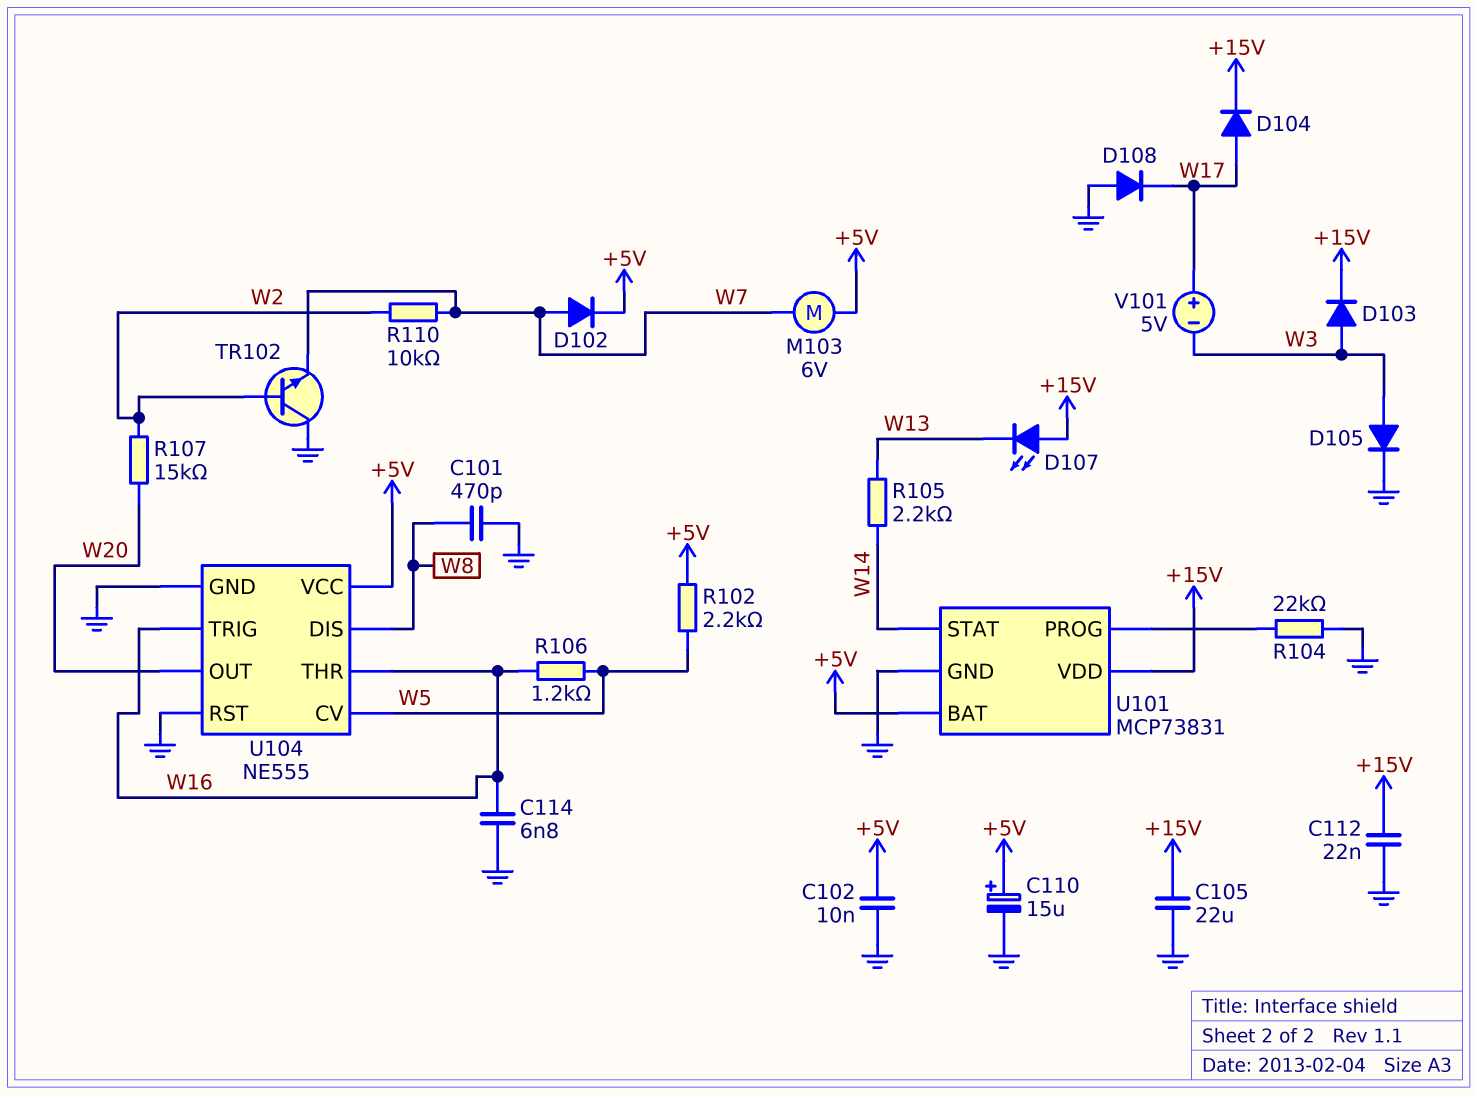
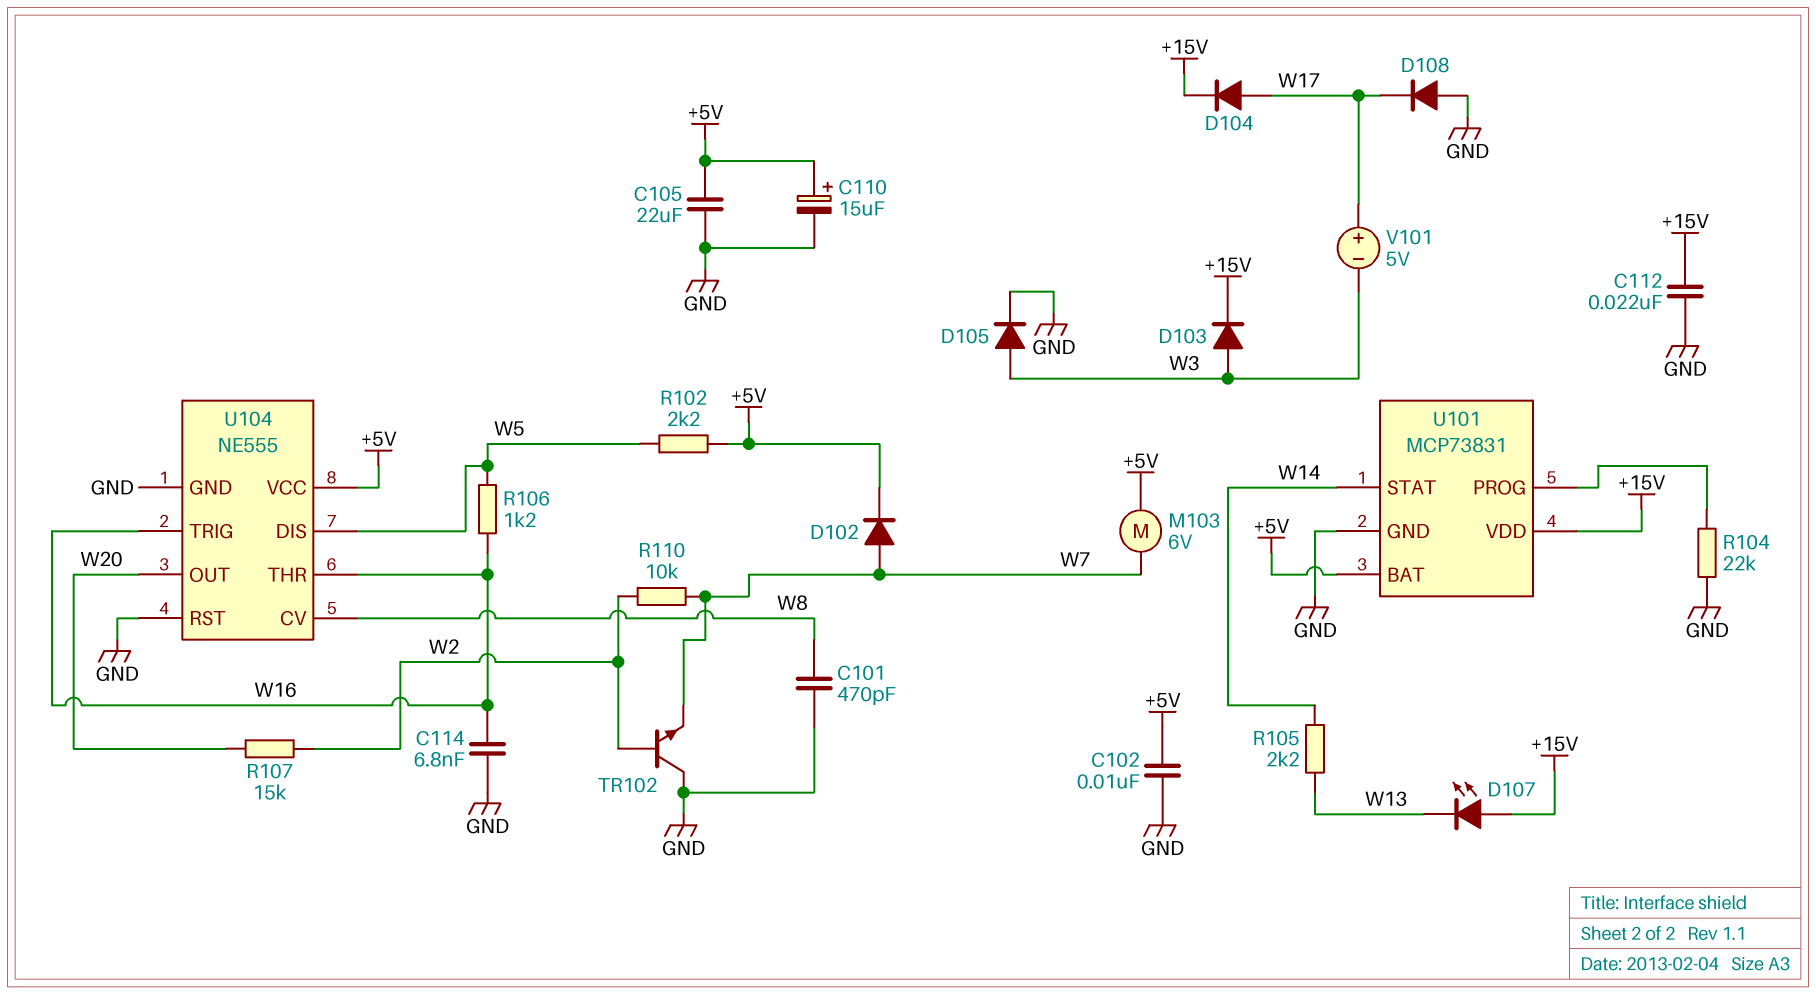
C105: 22uF (+15V, GND) -> 22uF (+5V, GND)
U104 pin CV: W5 -> W8
U104 pin DIS: W8 -> W5

